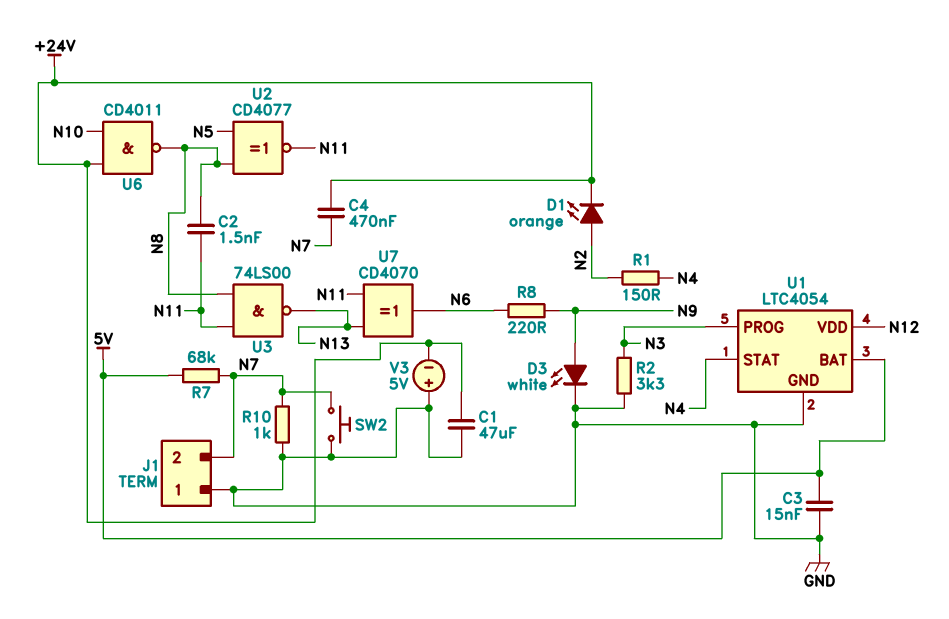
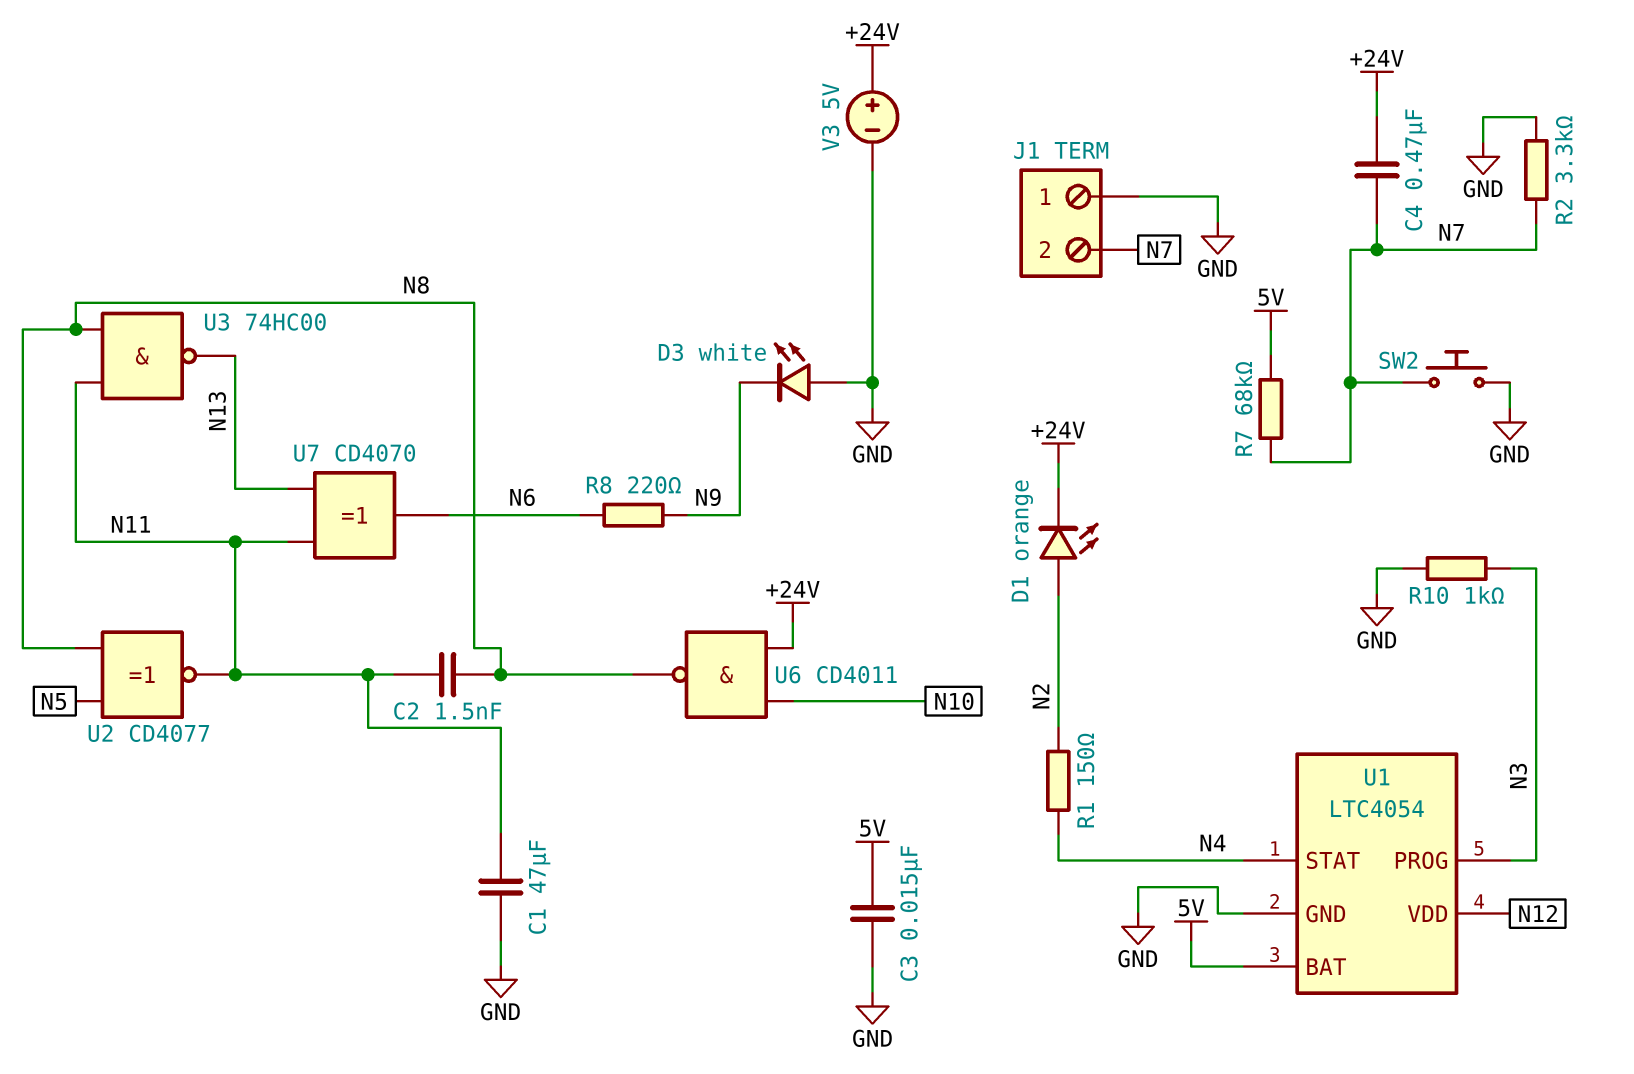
C1: 47uF (+24V, GND) -> 47uF (GND, N11)
D3: LED white (A N9, K GND) -> LED white (A GND, K N9)
R2: 3.3k (GND, N3) -> 3.3k (GND, N7)
R10: 1k (GND, N7) -> 1k (GND, N3)
U3: NAND 74LS00 (in N8, in N11, out N13) -> NAND 74HC00 (in N8, in N11, out N13)
V3: 5V (plus GND, minus +24V) -> 5V (plus +24V, minus GND)

